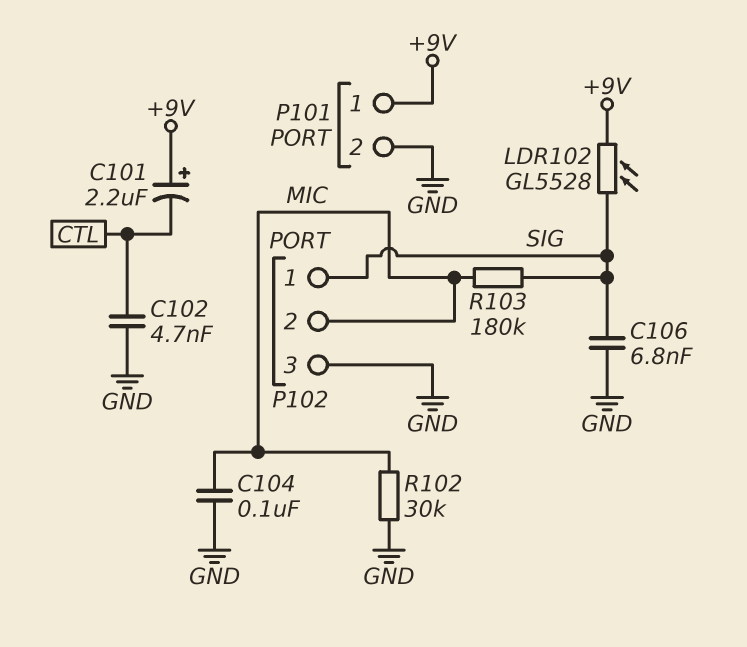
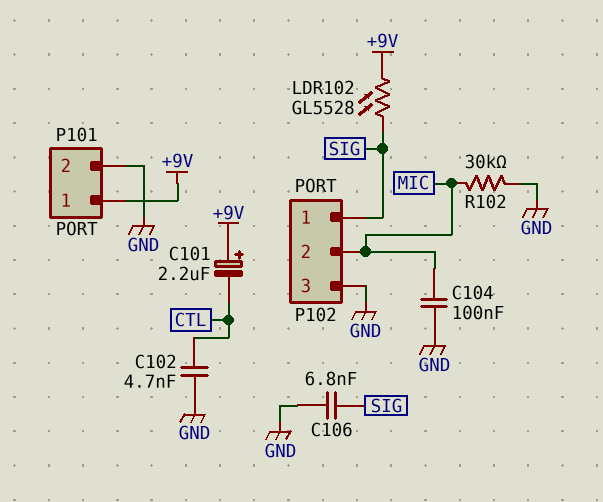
R103: 180k (MIC, SIG) -> none

